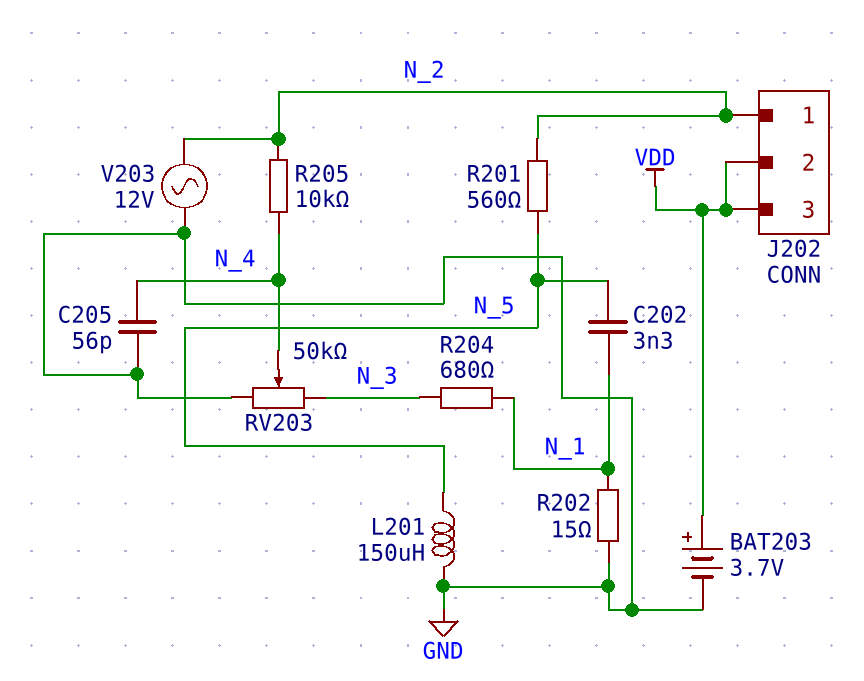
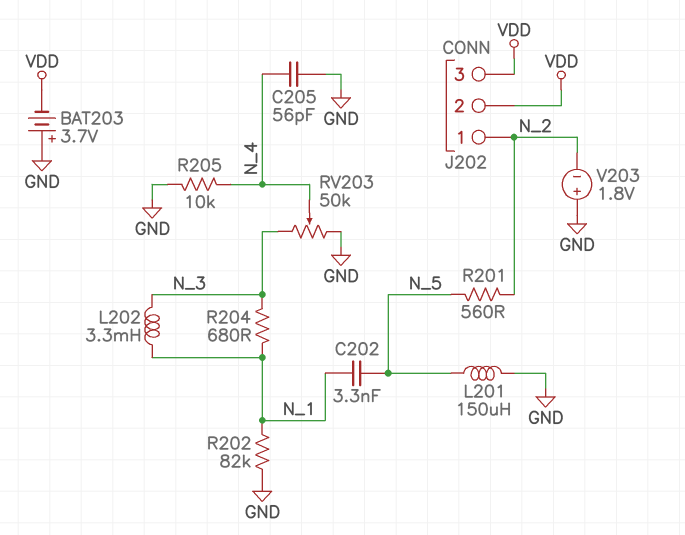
BAT203: 3.7V (plus VDD, minus GND) -> 3.7V (plus GND, minus VDD)
L202: none -> 3.3mH (N_1, N_3)
R202: 15 (GND, N_1) -> 82k (GND, N_1)
R205: 10k (N_2, N_4) -> 10k (GND, N_4)
V203: AC 12V (GND, N_2) -> 1.8V (plus GND, minus N_2)

